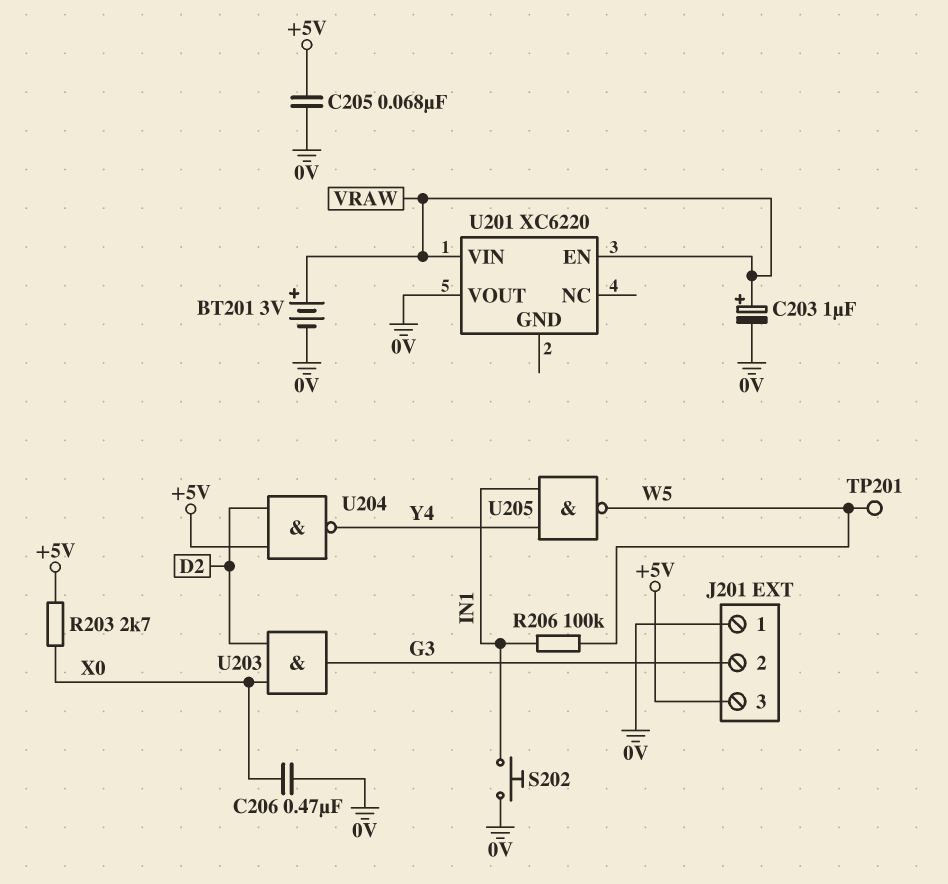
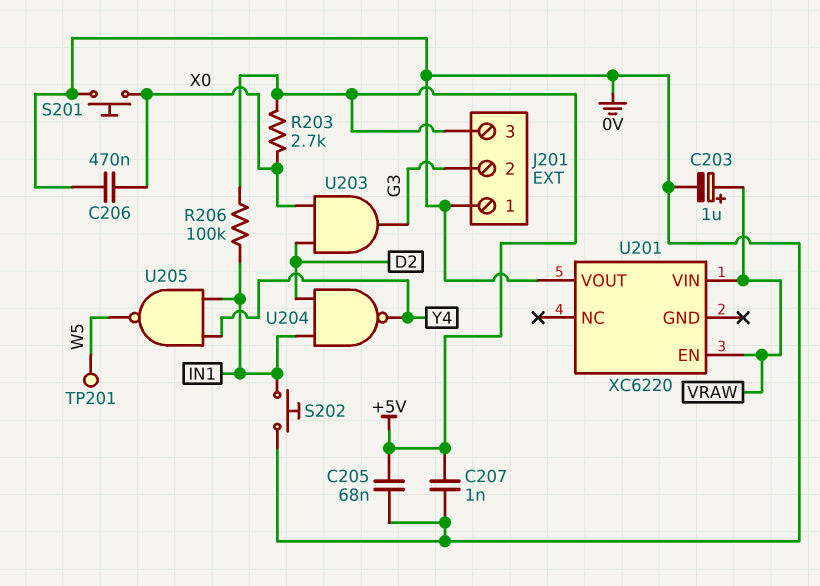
BT201: 3V (plus VRAW, minus 0V) -> none
C207: none -> 1nF (+5V, 0V)
R206: 100k (IN1, W5) -> 100k (+5V, IN1)
S201: none -> button (0V, X0)
U204: NAND (in +5V, in D2, out Y4) -> NAND (in D2, in IN1, out Y4)

